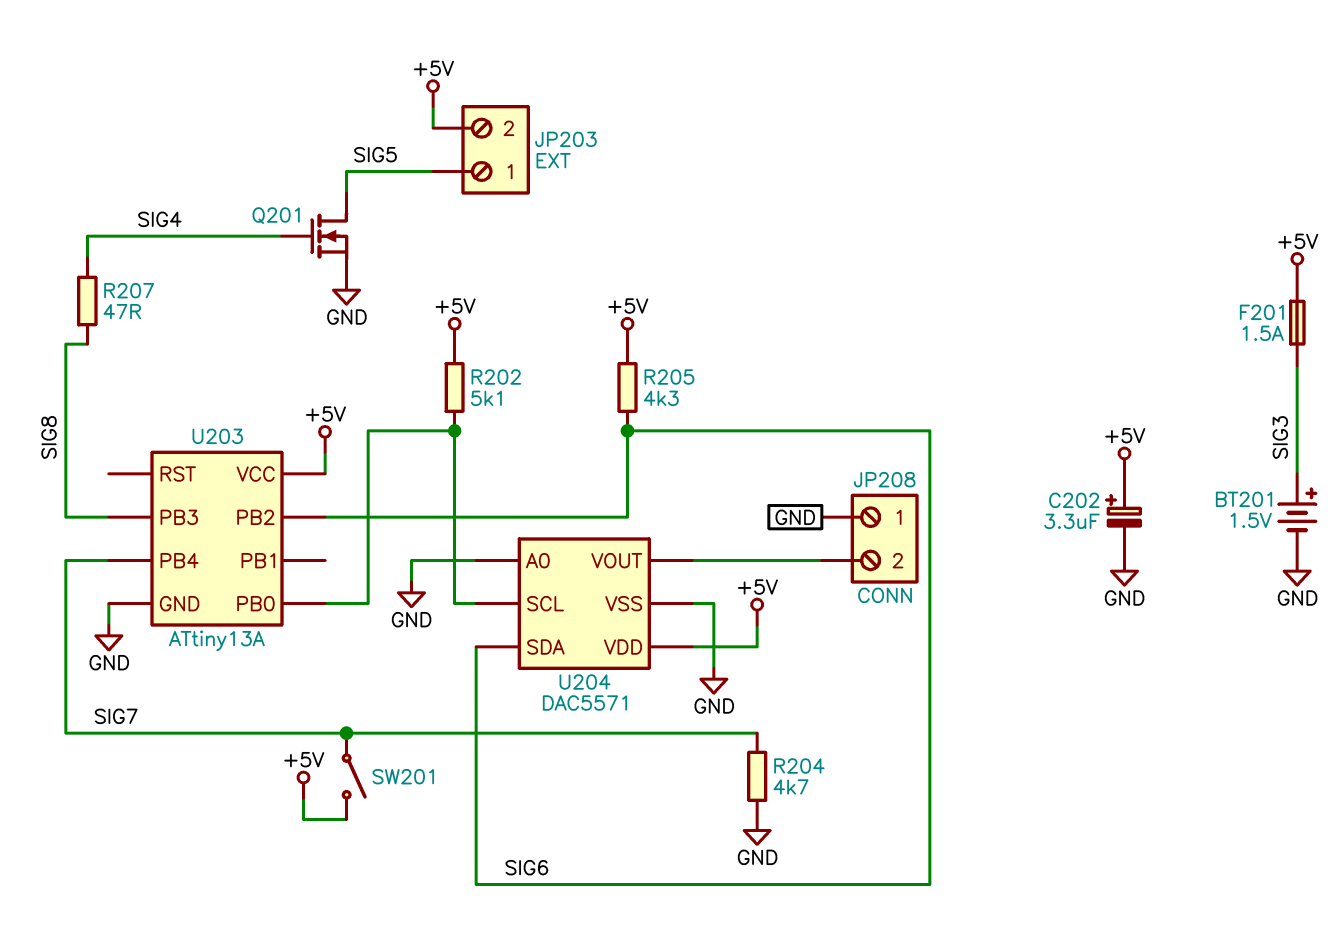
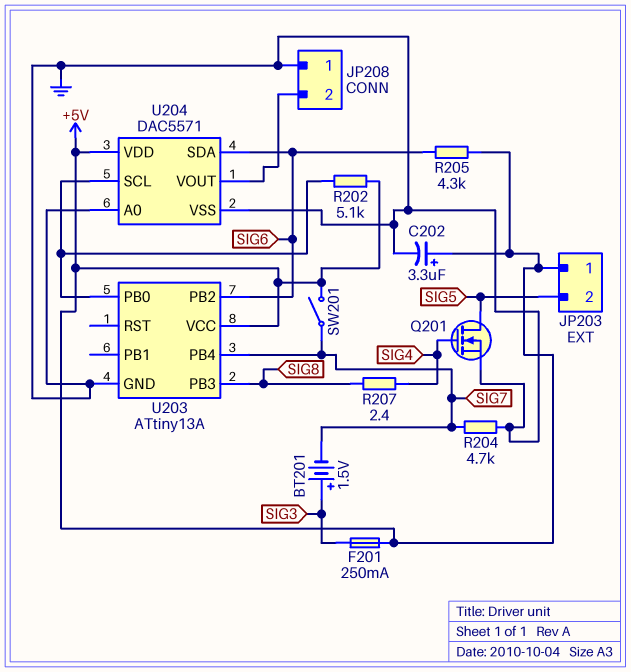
BT201: 1.5V (plus SIG3, minus GND) -> 1.5V (plus SIG3, minus SIG7)
F201: 1.5A (+5V, SIG3) -> 250mA (+5V, SIG3)
JP203 pin 1: SIG5 -> +5V
JP203 pin 2: +5V -> SIG5
R207: 47 (SIG4, SIG8) -> 2.4 (SIG4, SIG8)

